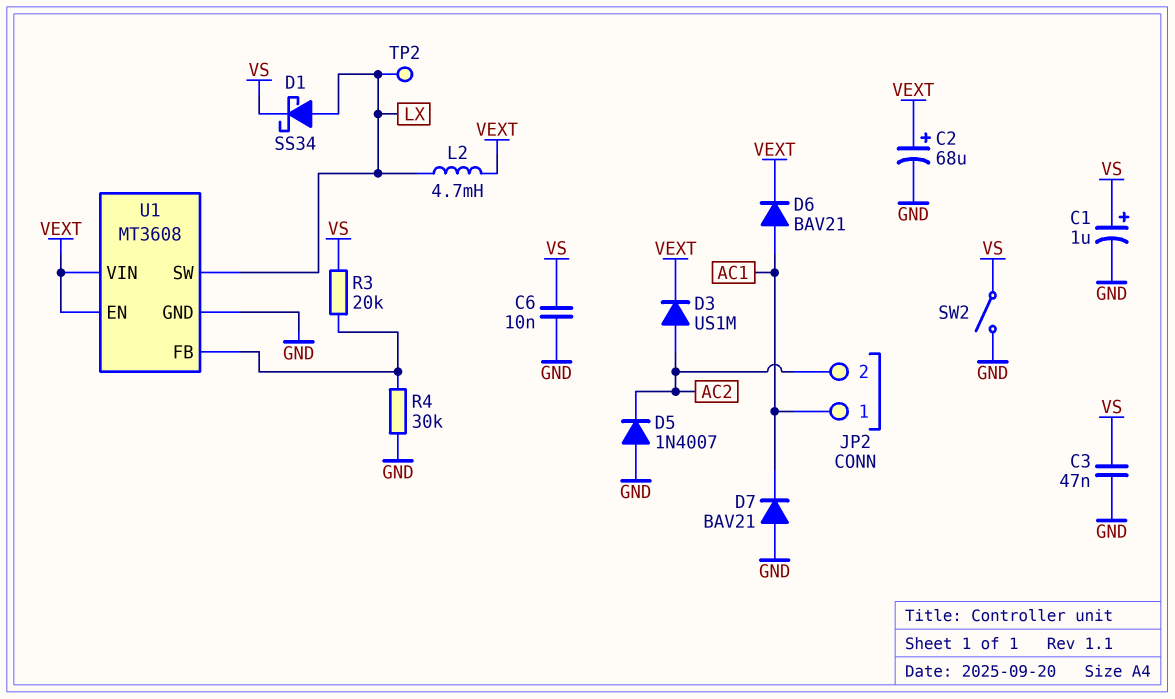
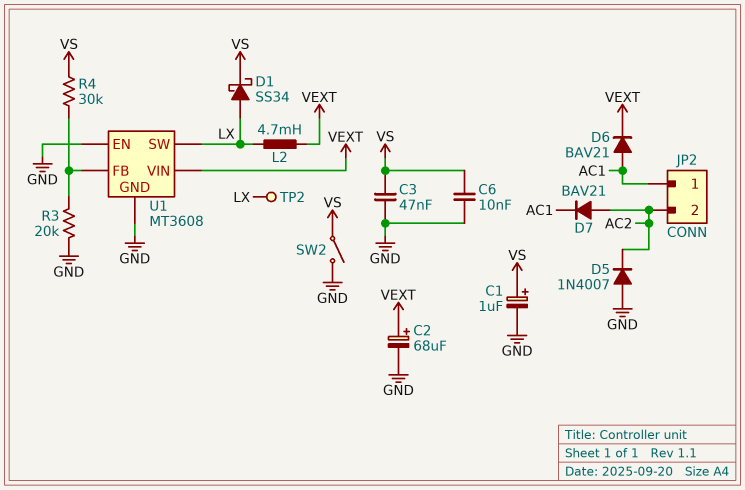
D3: diode US1M (A AC2, K VEXT) -> none
D7: diode BAV21 (A GND, K AC1) -> diode BAV21 (A AC2, K AC1)
R3: 20k (U1/FB, VS) -> 20k (GND, U1/FB)
R4: 30k (GND, U1/FB) -> 30k (U1/FB, VS)
U1 pin EN: VEXT -> GND

